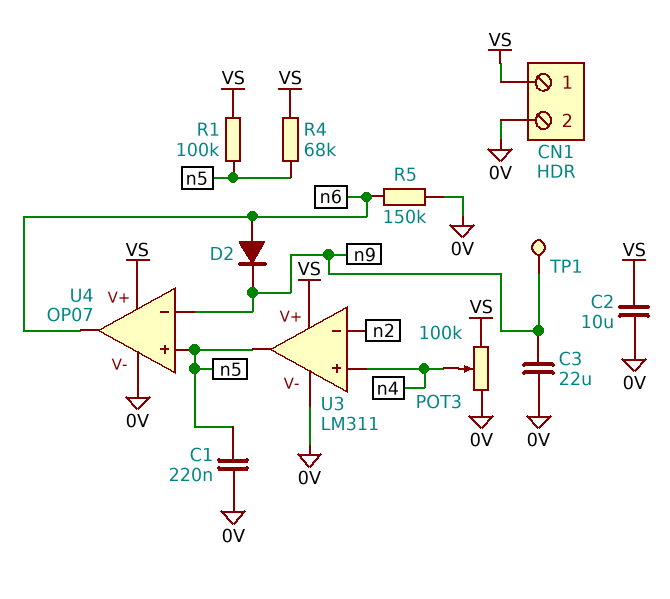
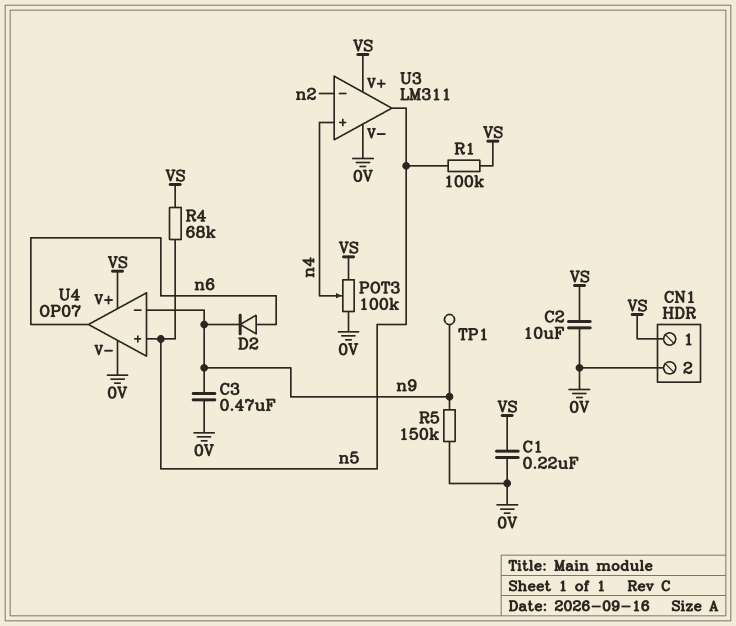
C1: 220nF (0V, n5) -> 220nF (0V, VS)
C3: 22uF (0V, n9) -> 470nF (0V, n9)
R5: 150k (0V, n6) -> 150k (0V, n9)

